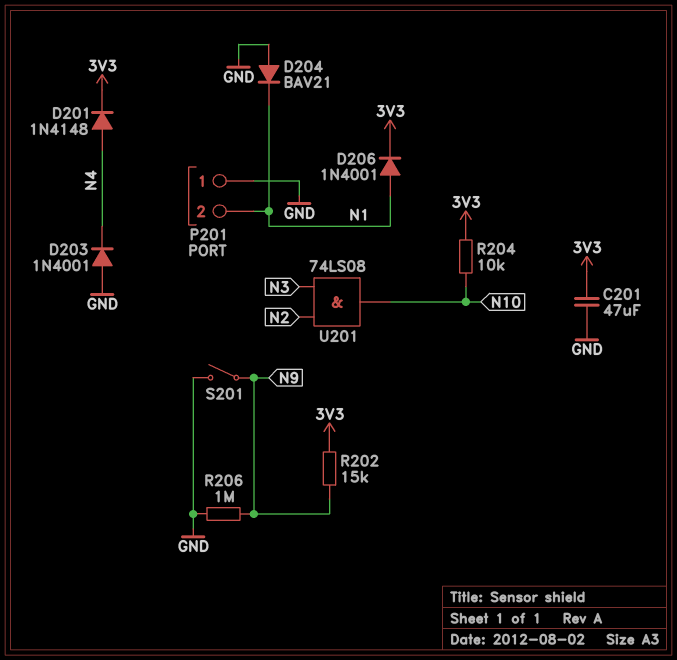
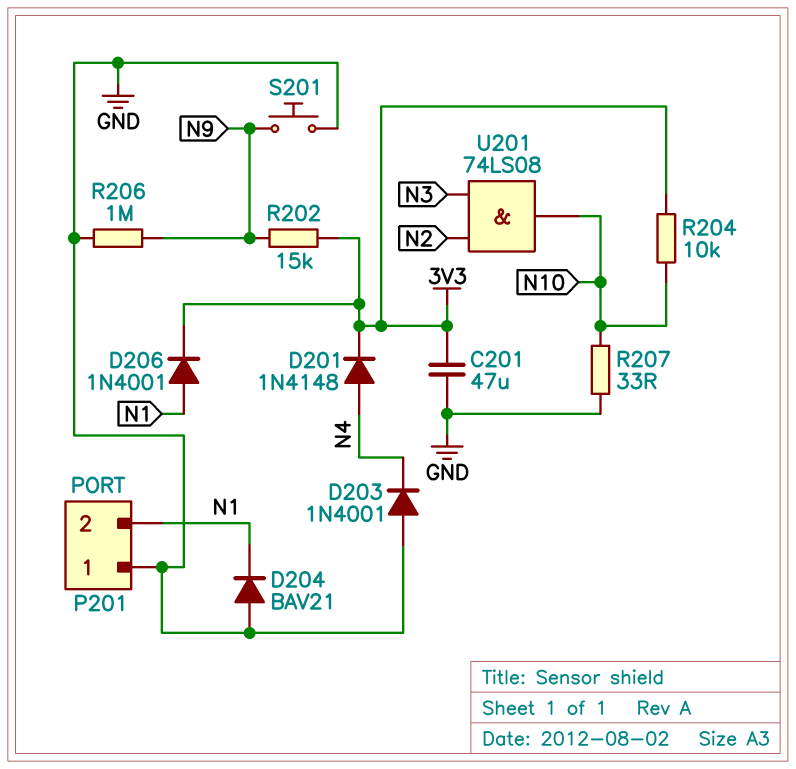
R207: none -> 33 (GND, N10)
S201: switch (GND, N9) -> button (GND, N9)

